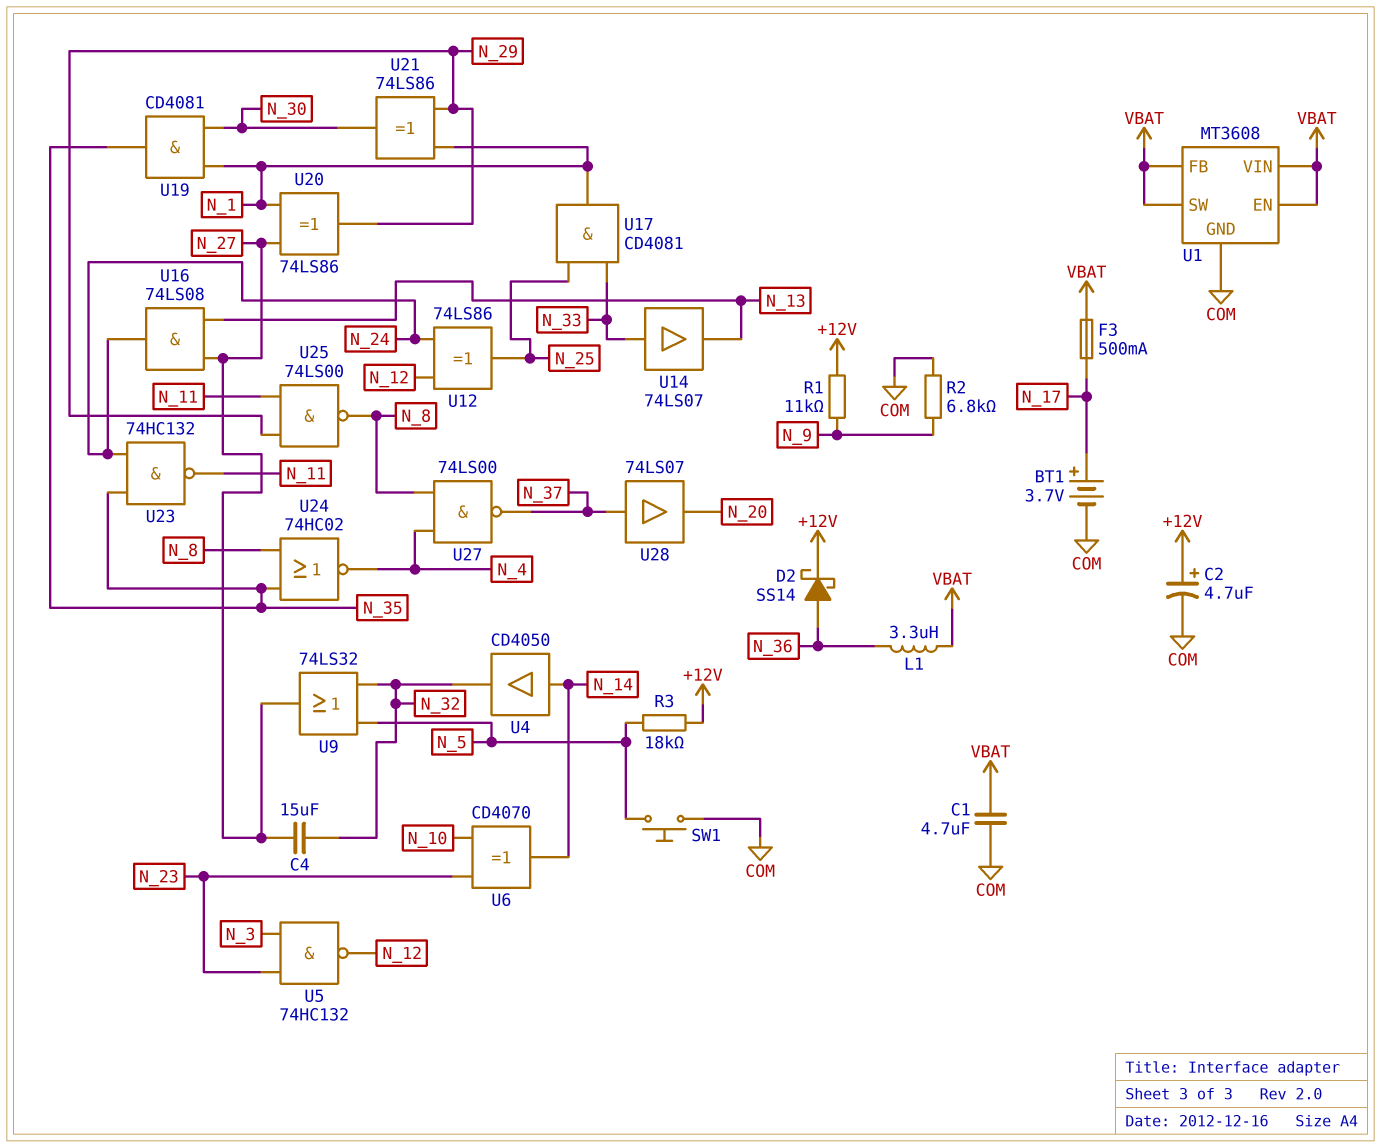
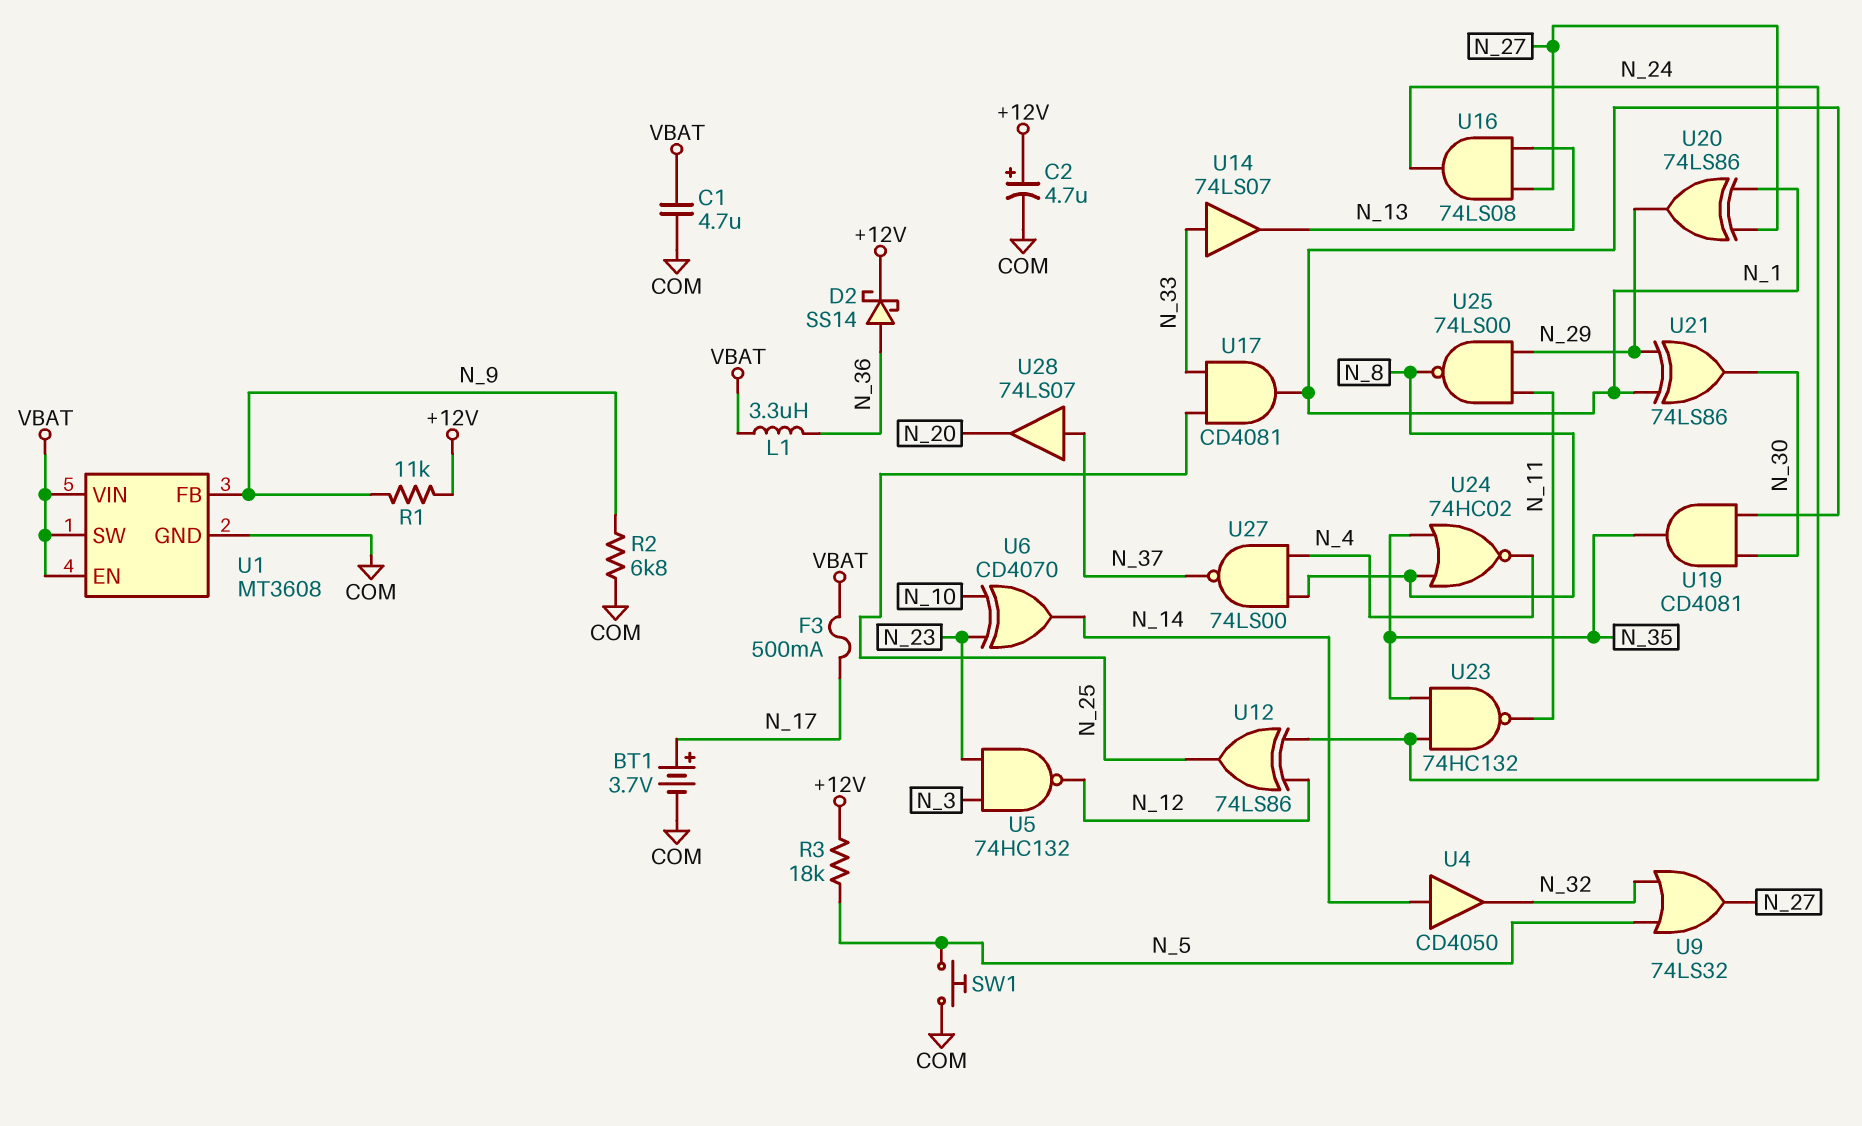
C4: 15uF (N_27, N_32) -> none
U1 pin FB: VBAT -> N_9

